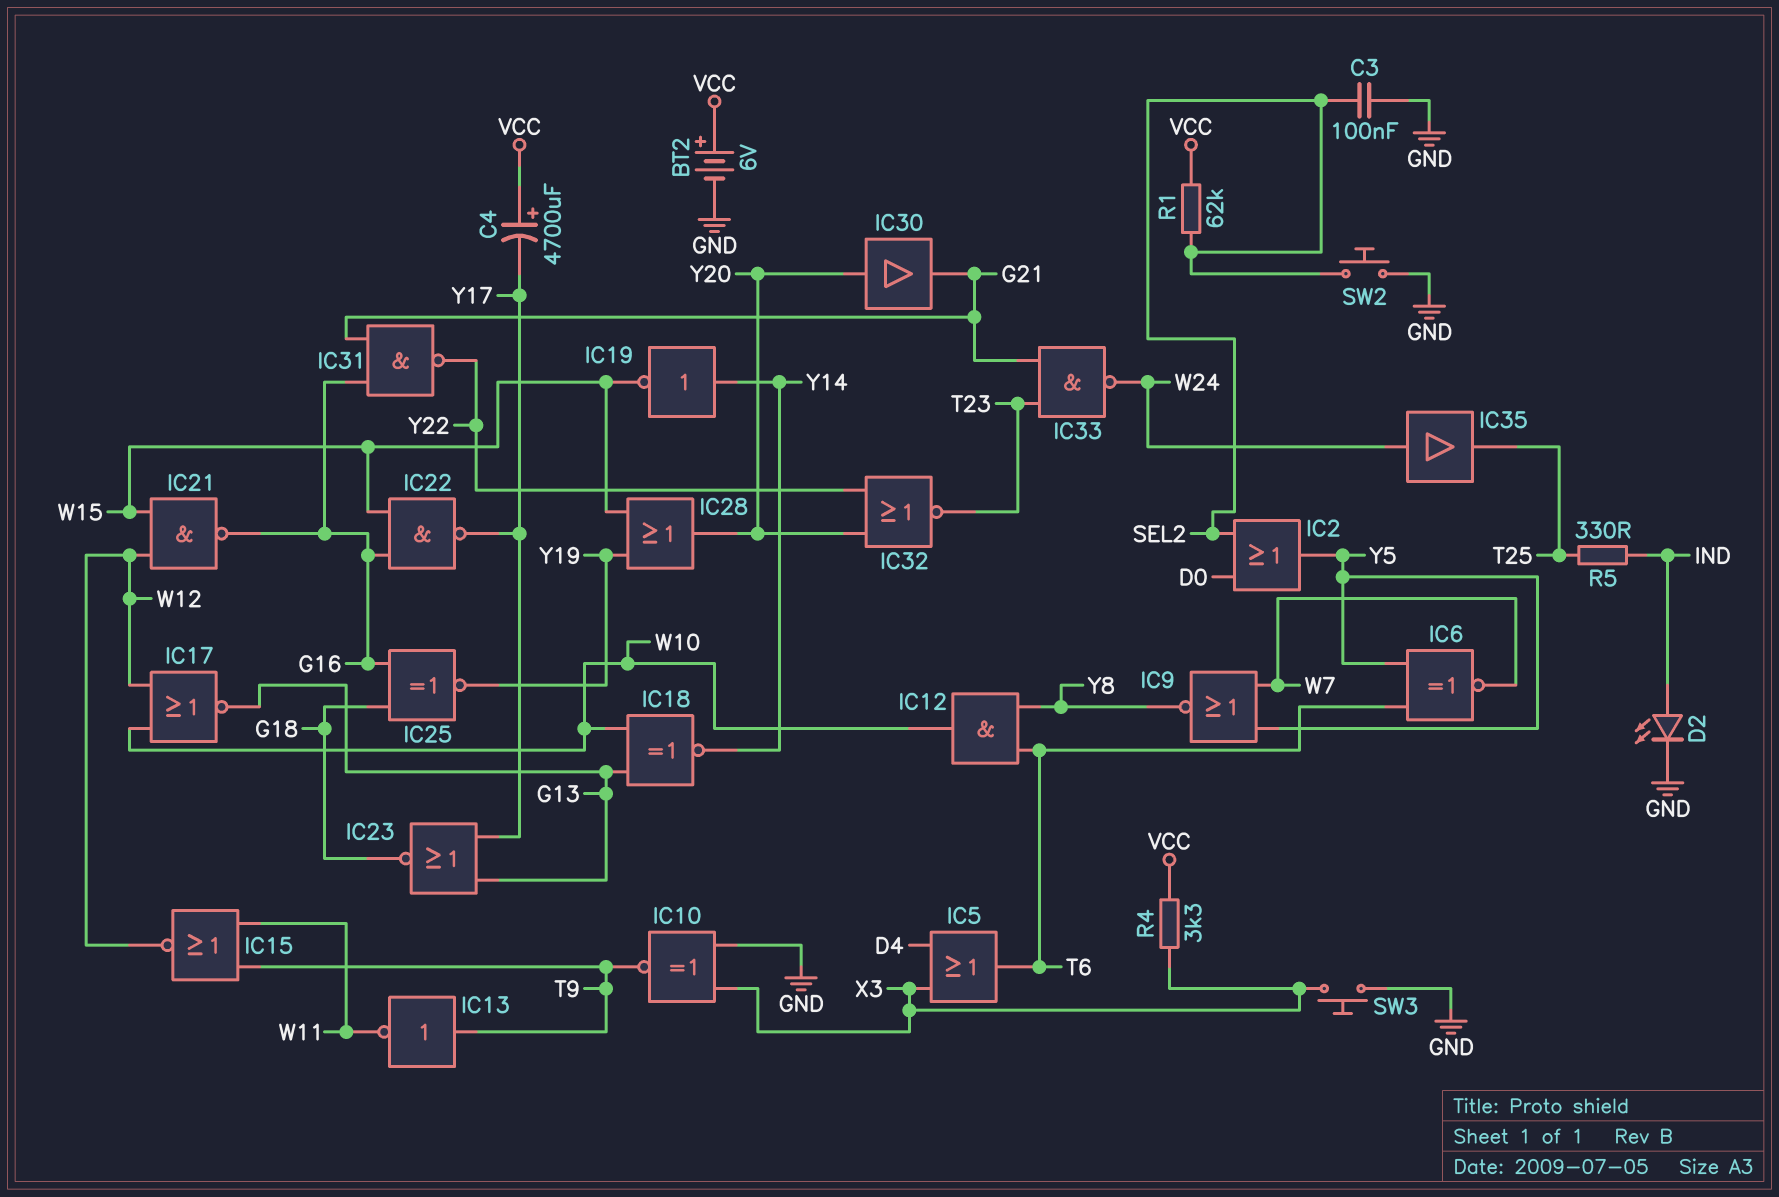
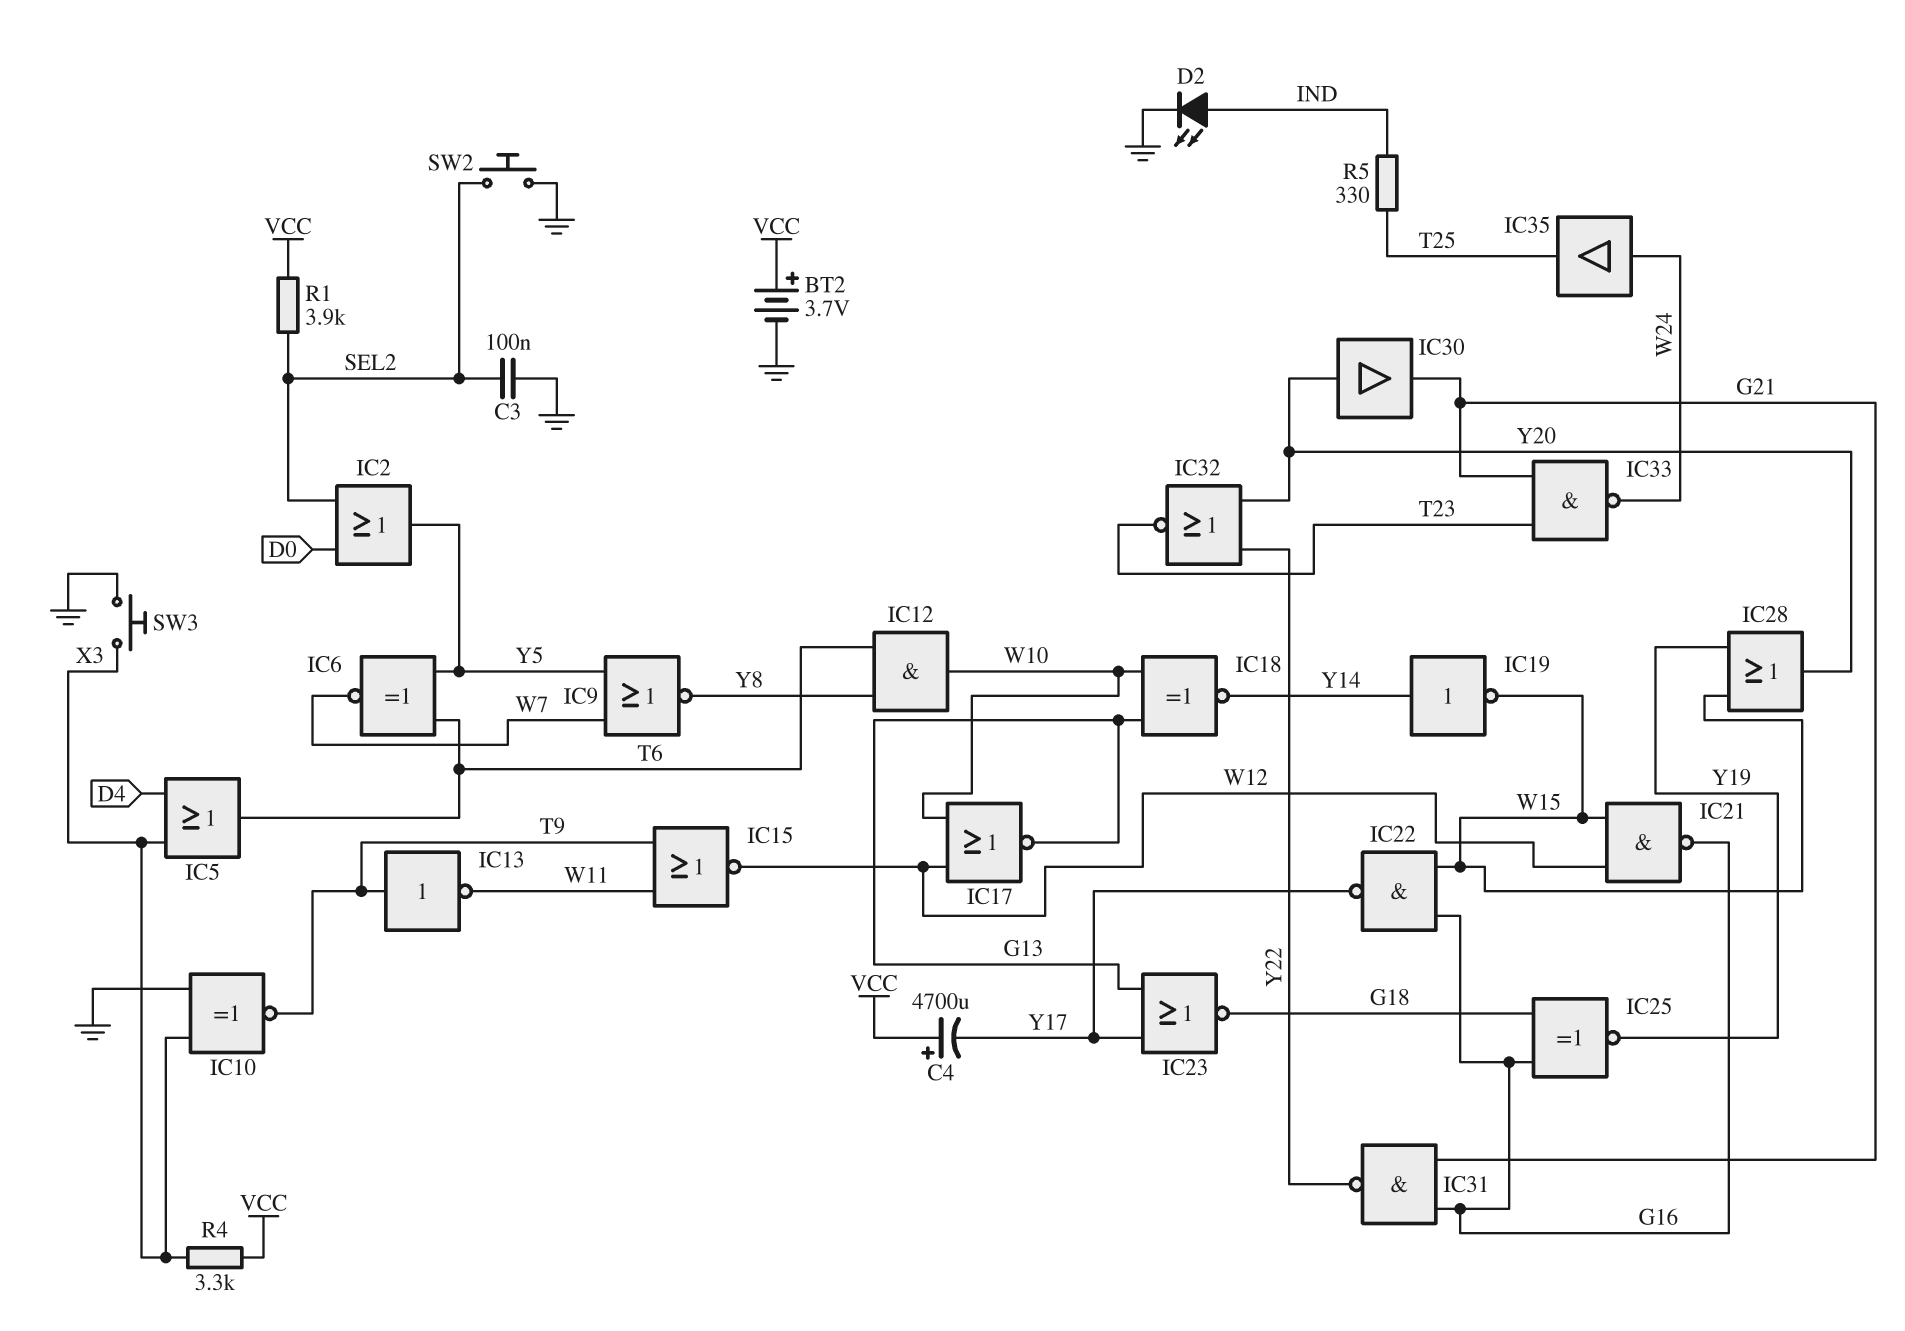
BT2: 6V (plus VCC, minus GND) -> 3.7V (plus VCC, minus GND)
R1: 62k (SEL2, VCC) -> 3.9k (SEL2, VCC)

